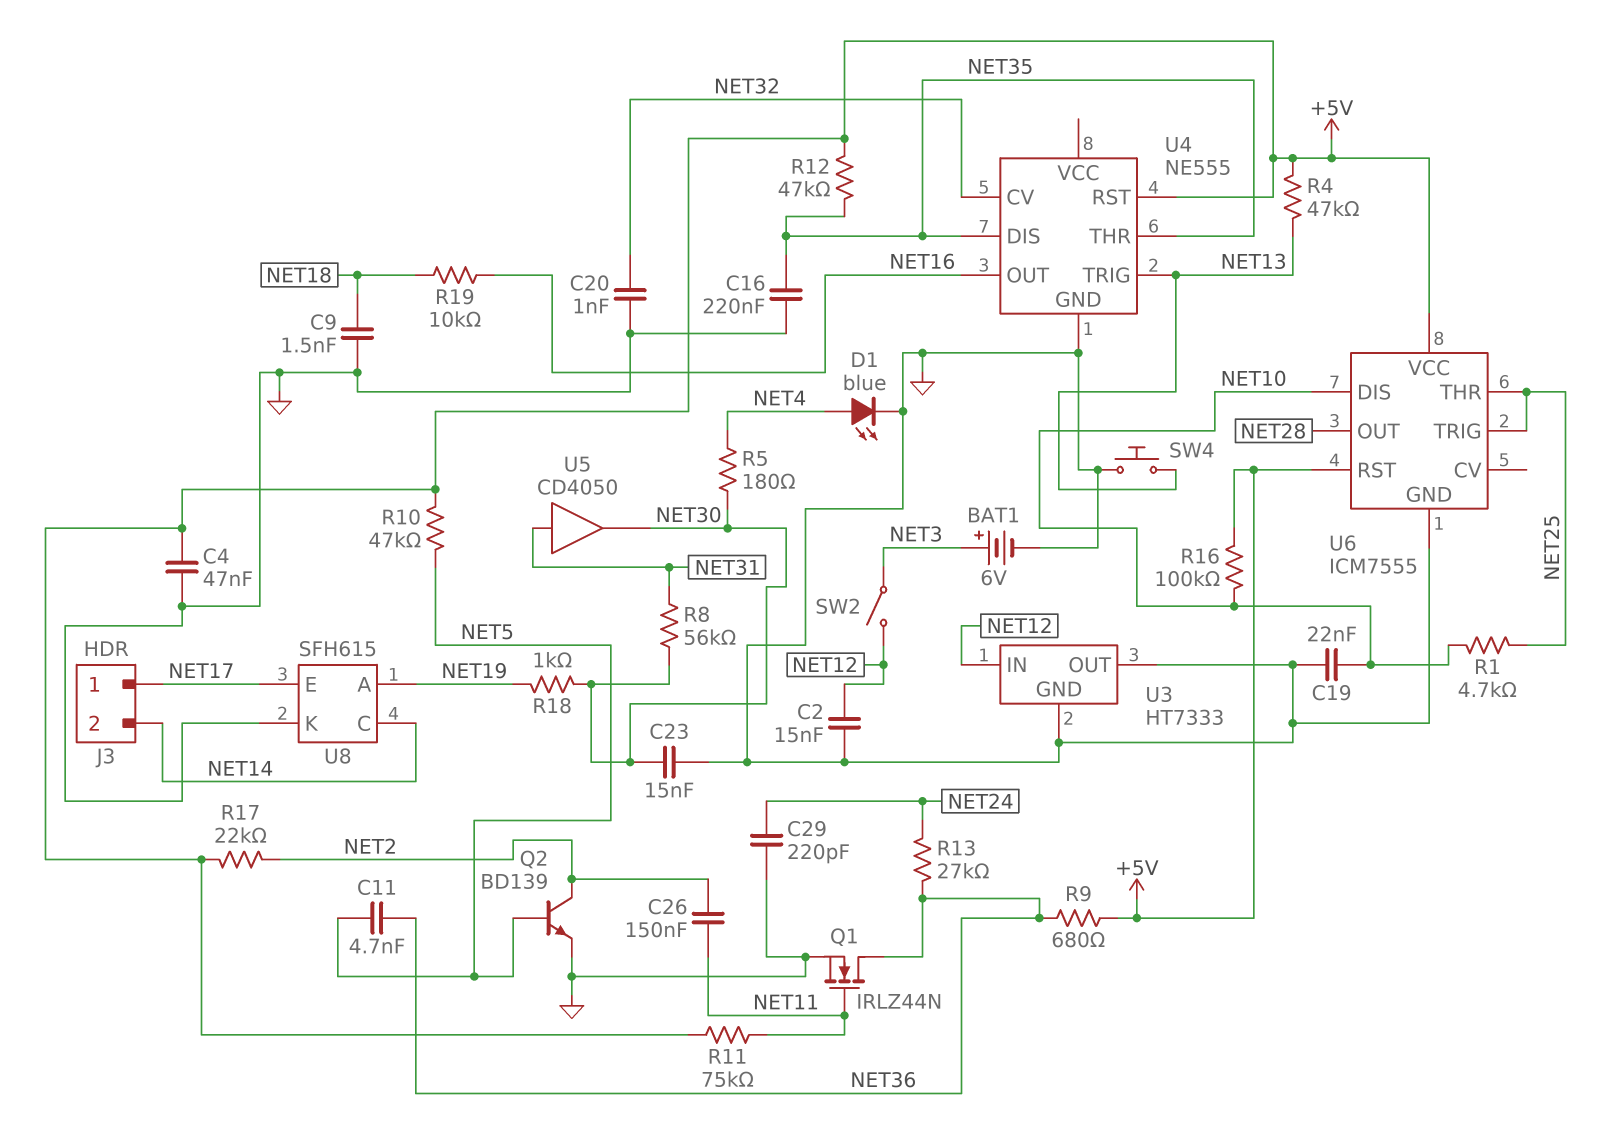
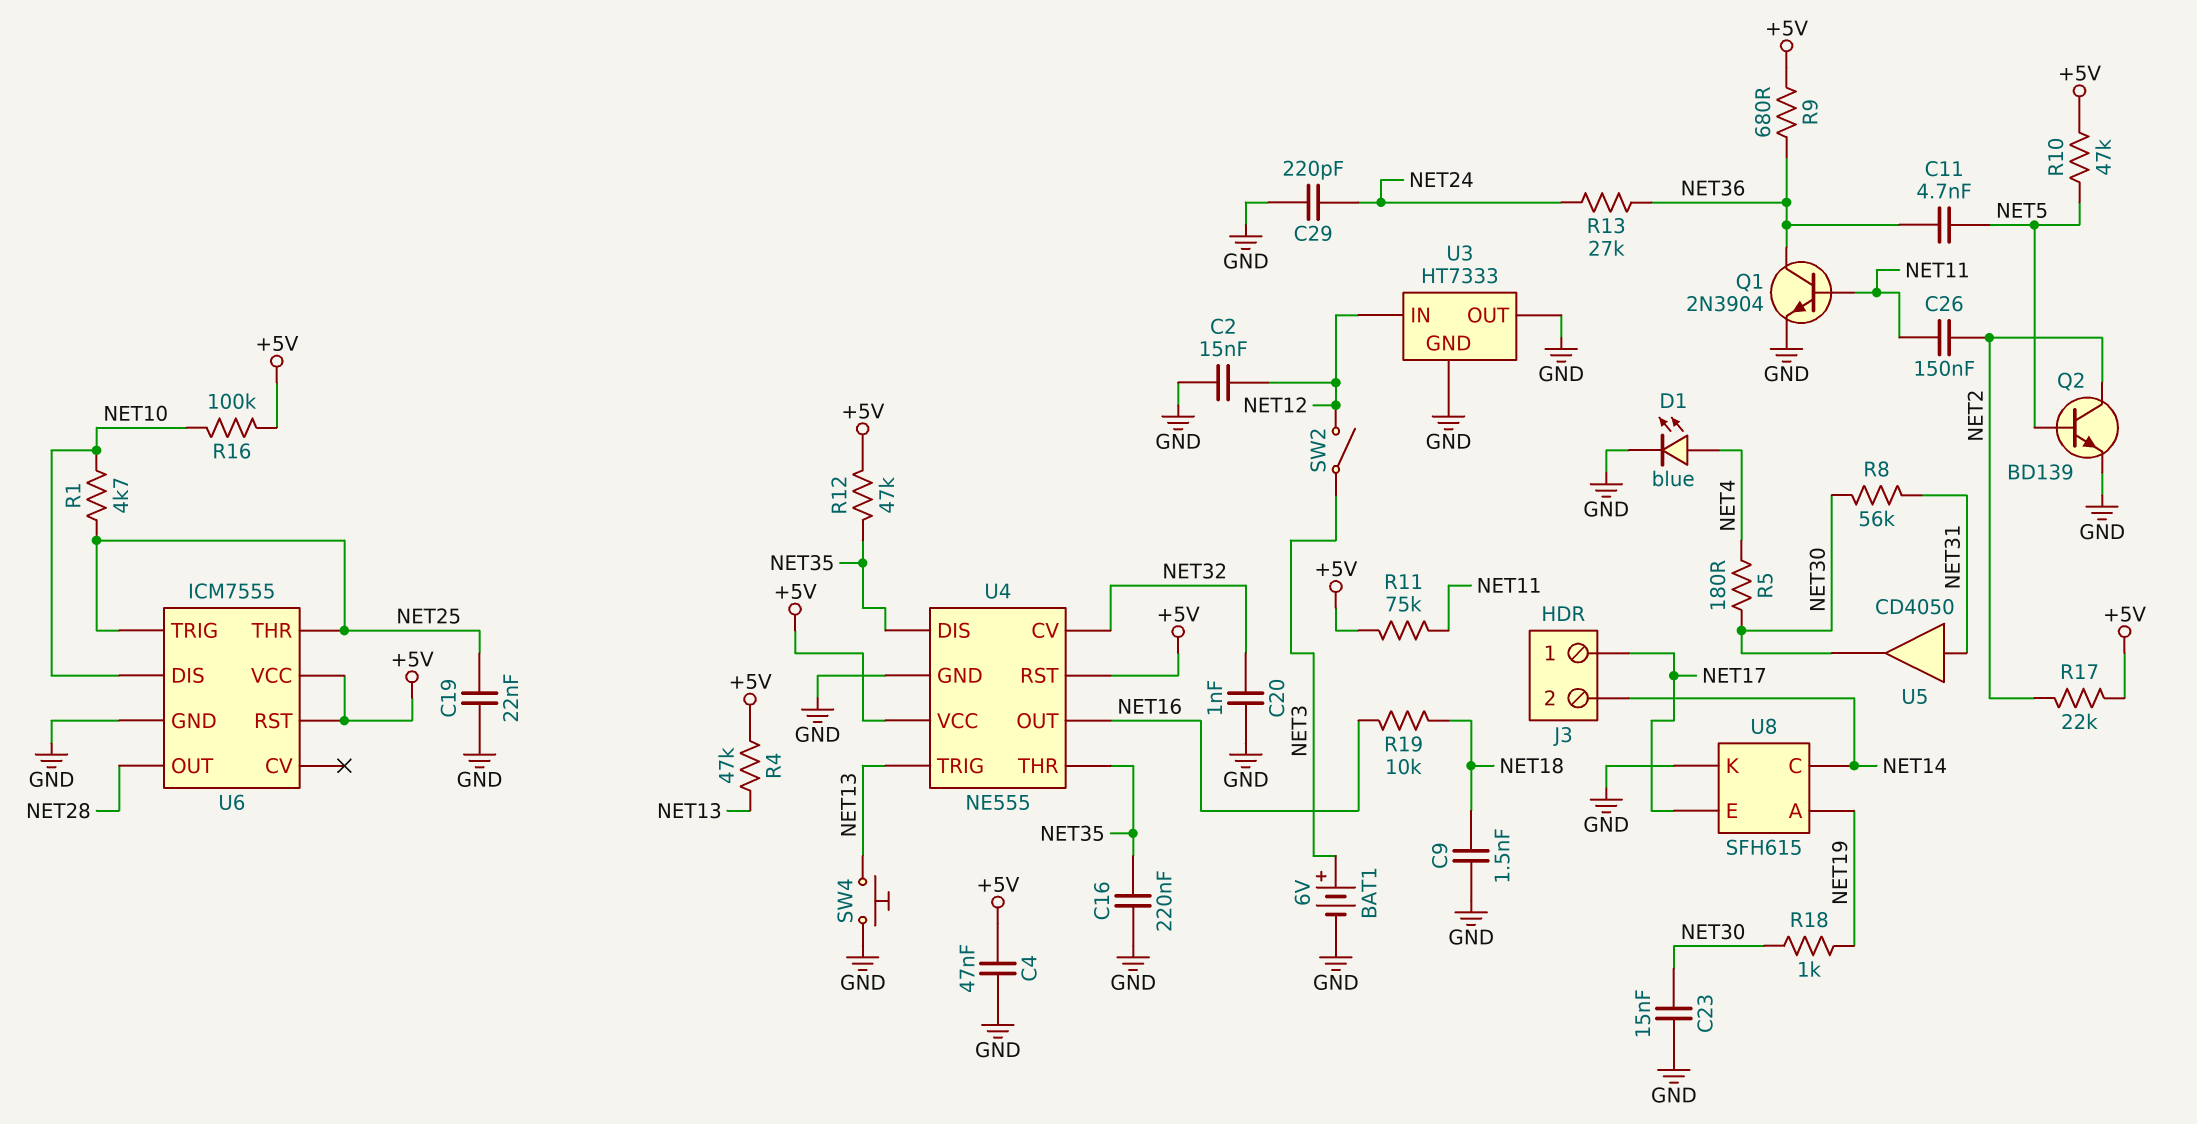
C19: 22nF (GND, NET10) -> 22nF (GND, NET25)
Q1: NMOS IRLZ44N (G NET11, D NET36, S GND) -> NPN 2N3904 (B NET11, C NET36, E GND)
U4 pin VCC: none -> +5V

